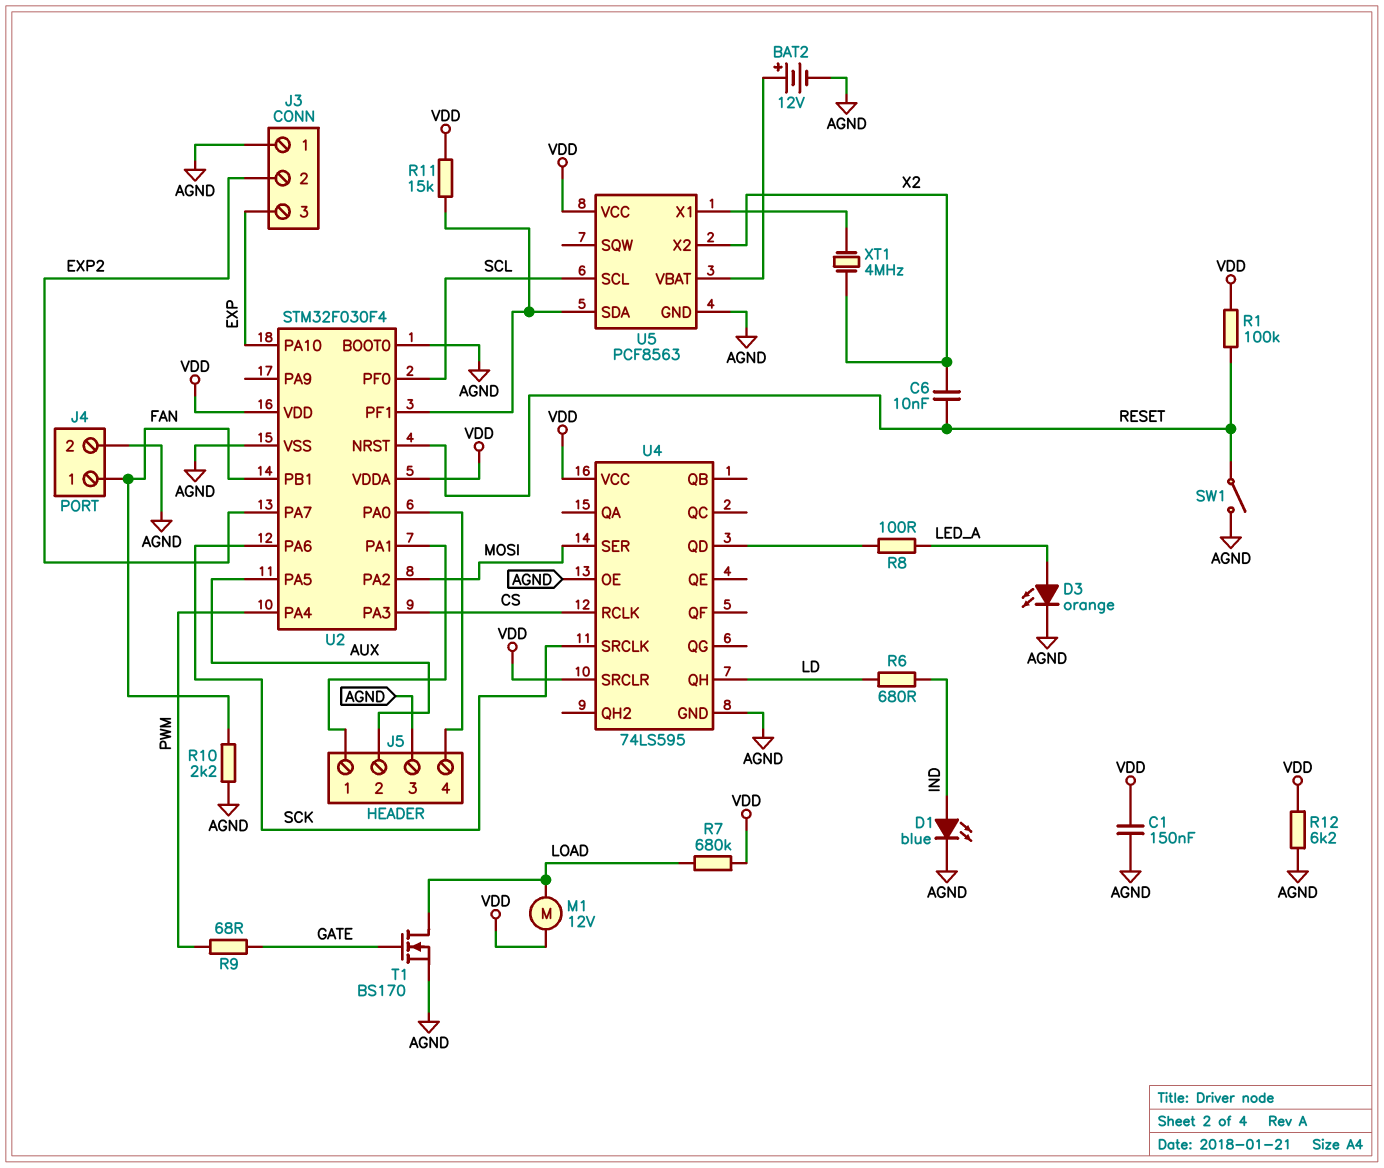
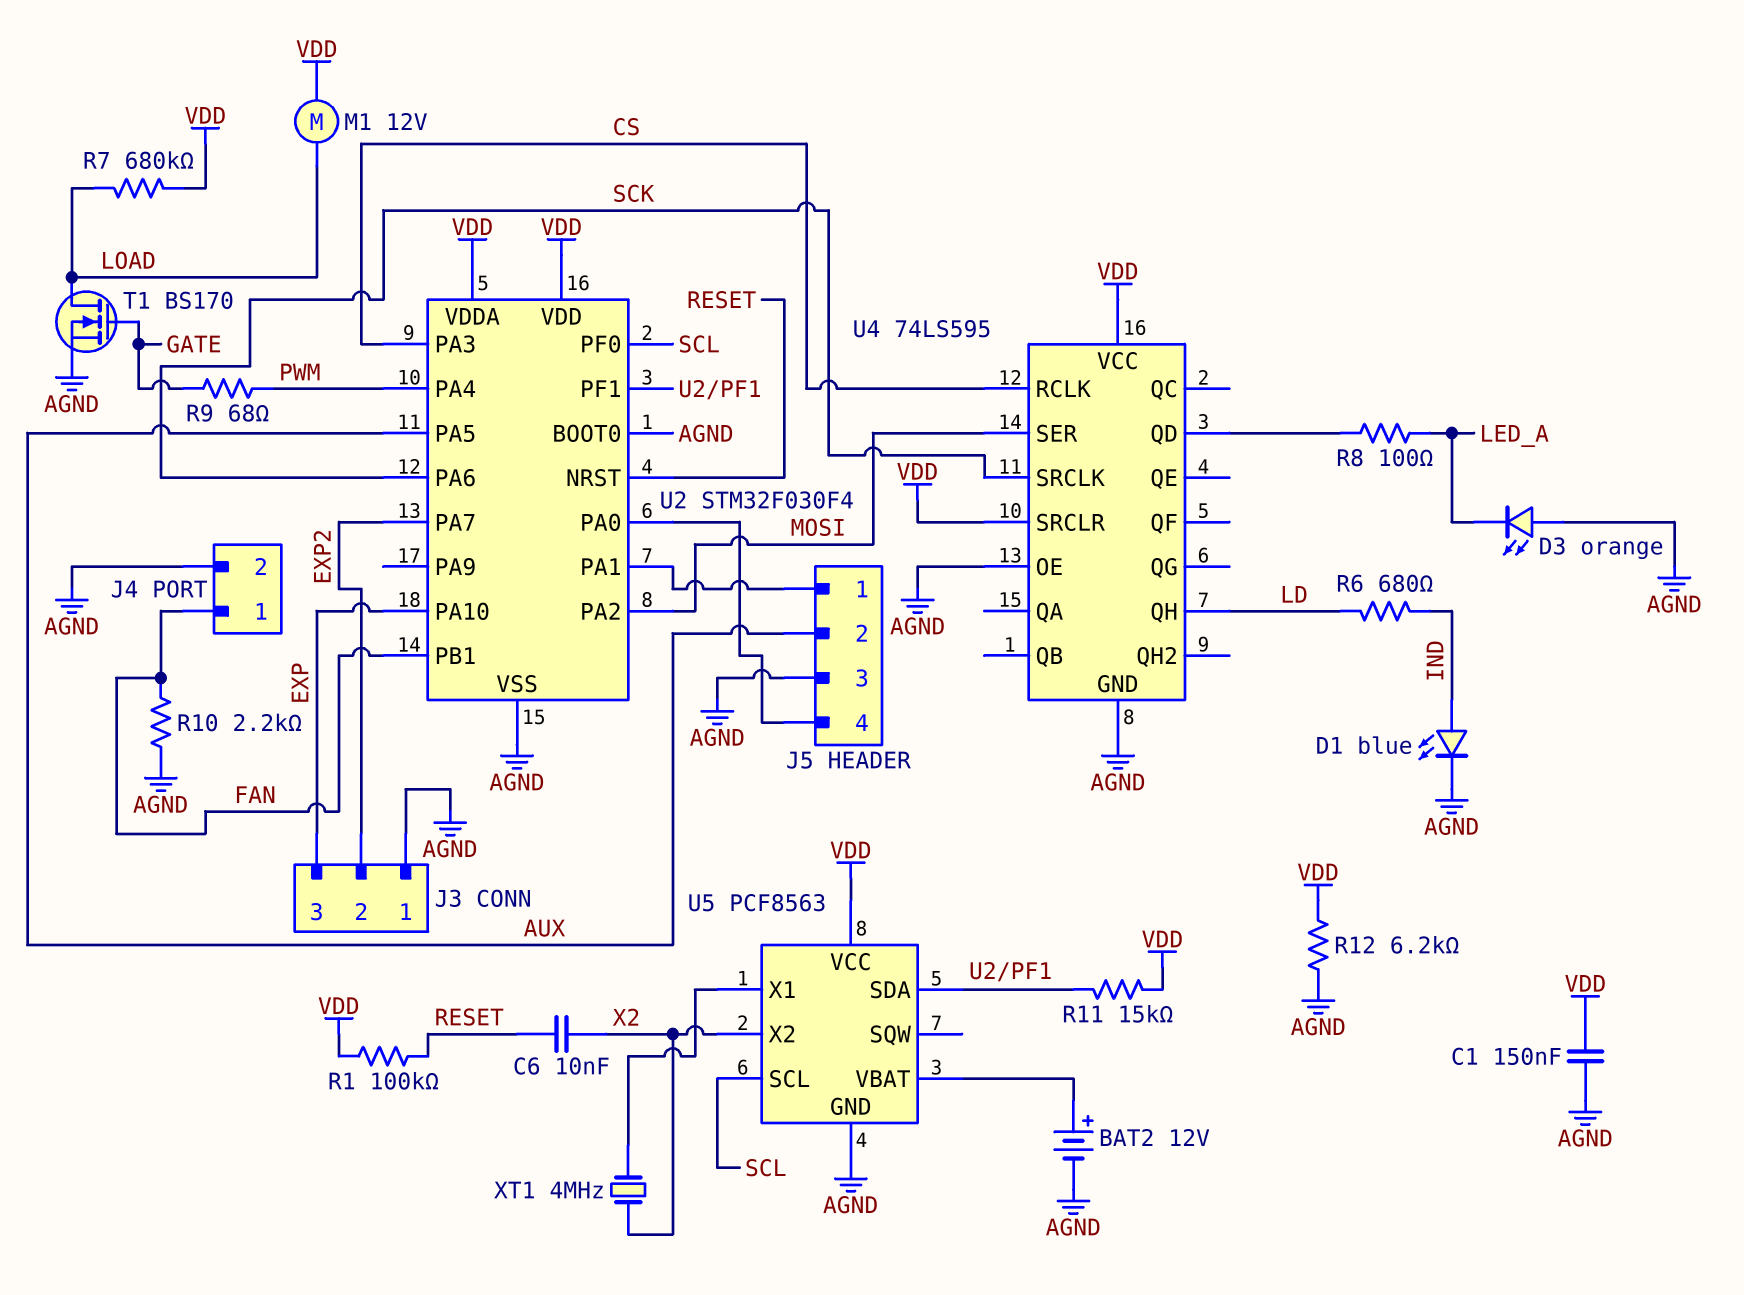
D3: LED orange (A LED_A, K AGND) -> LED orange (A AGND, K LED_A)
SW1: switch (AGND, RESET) -> none

